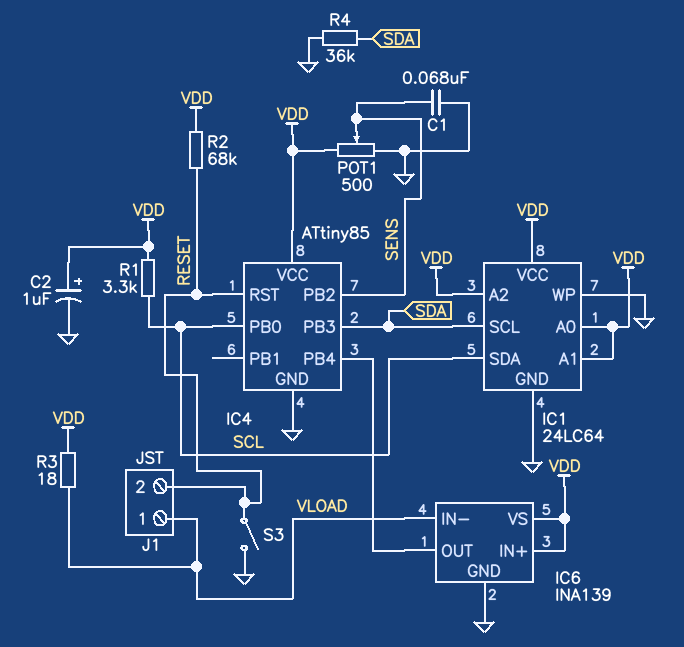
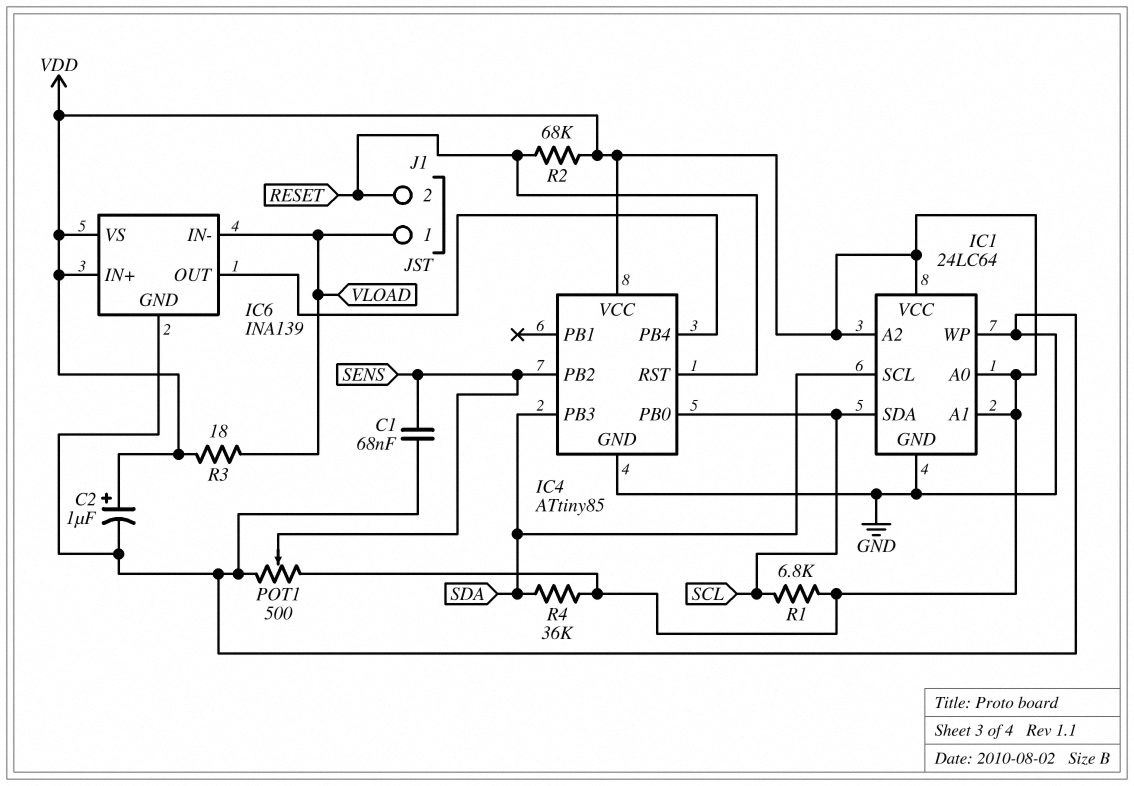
R1: 3.3k (SCL, VDD) -> 6.8k (SCL, VDD)
R4: 36k (GND, SDA) -> 36k (SDA, VDD)
S3: switch (GND, RESET) -> none

